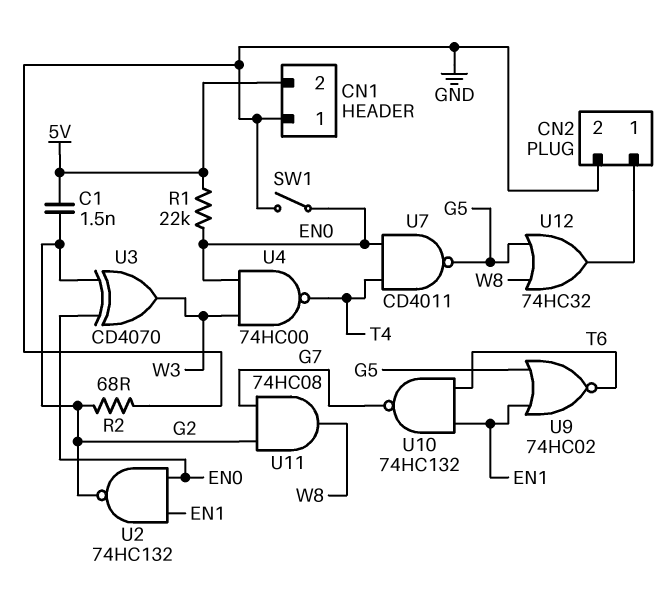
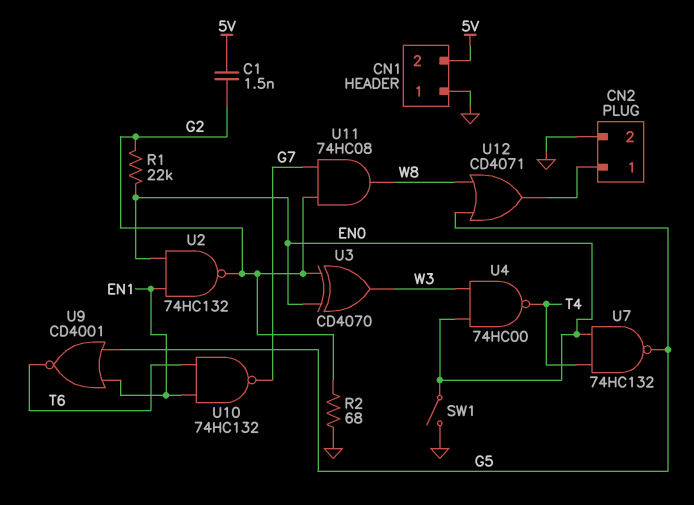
R1: 22k (5V, EN0) -> 22k (EN0, G2)
U7: NAND CD4011 (in EN0, in T4, out G5) -> NAND 74HC132 (in EN0, in T4, out G5)
U9: NOR 74HC02 (in EN1, in G5, out T6) -> NOR CD4001 (in EN1, in G5, out T6)
U12: OR 74HC32 (in G5, in W8, out CN2/1) -> OR CD4071 (in G5, in W8, out CN2/1)

